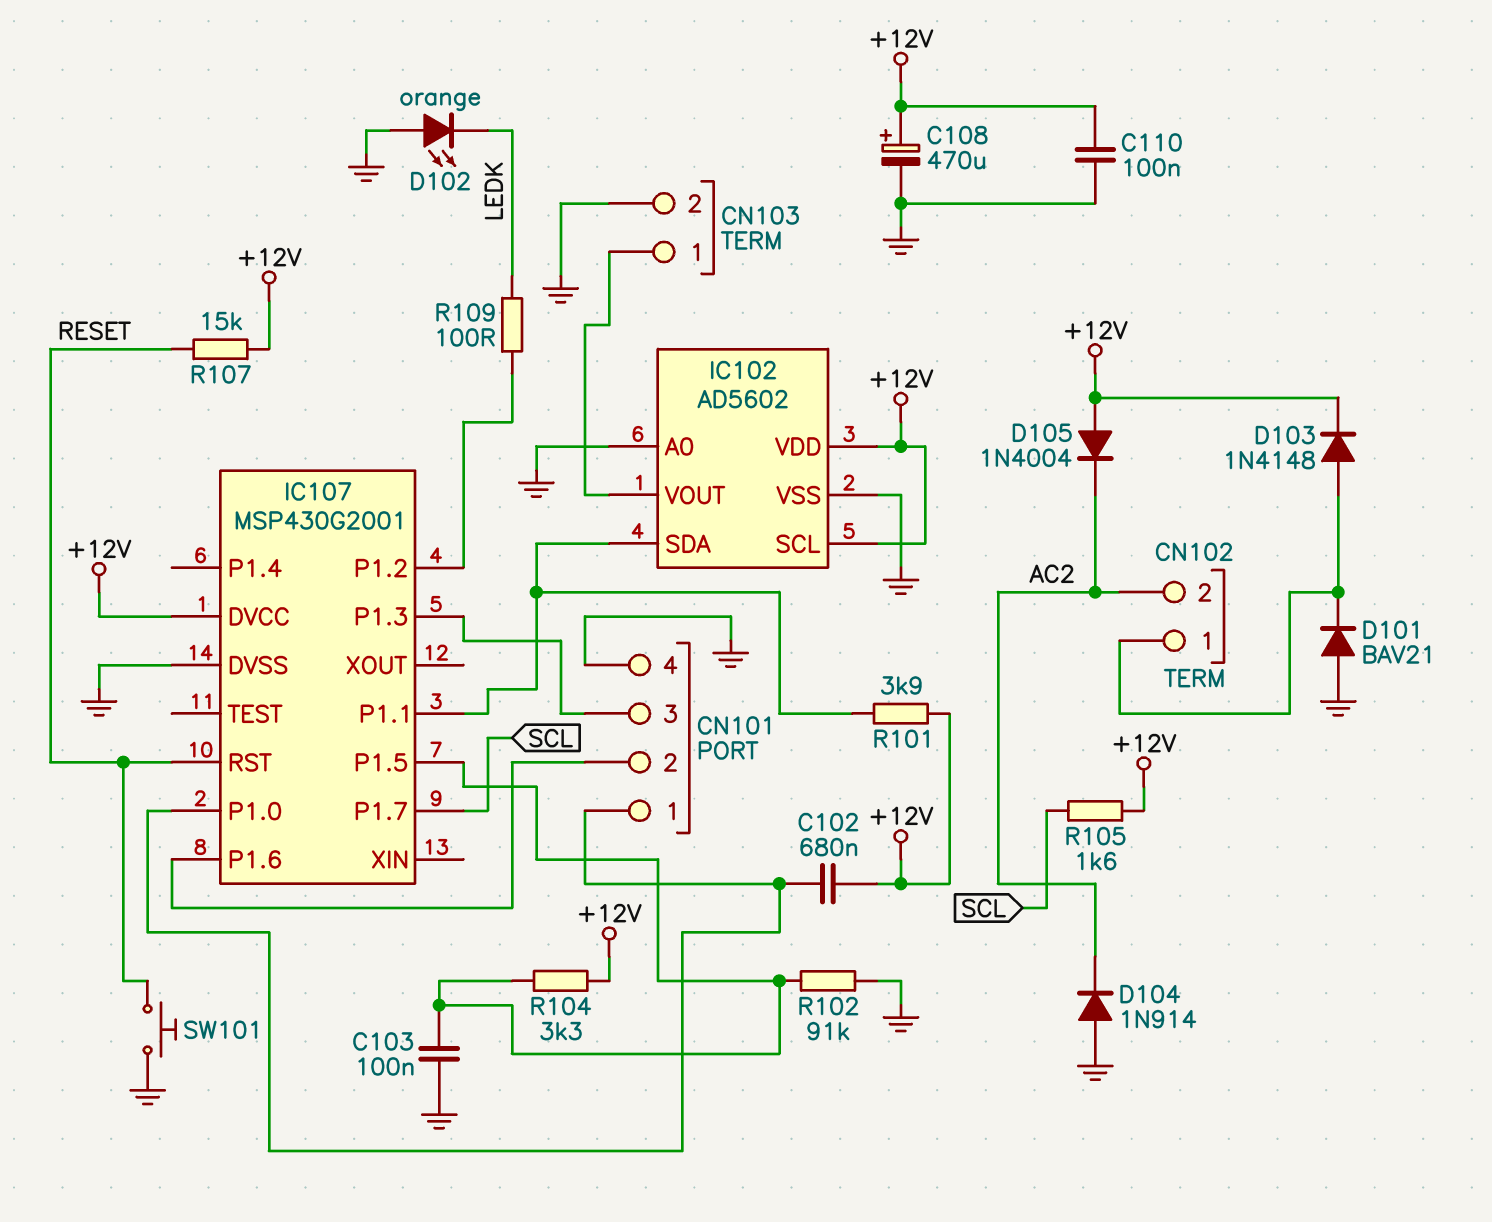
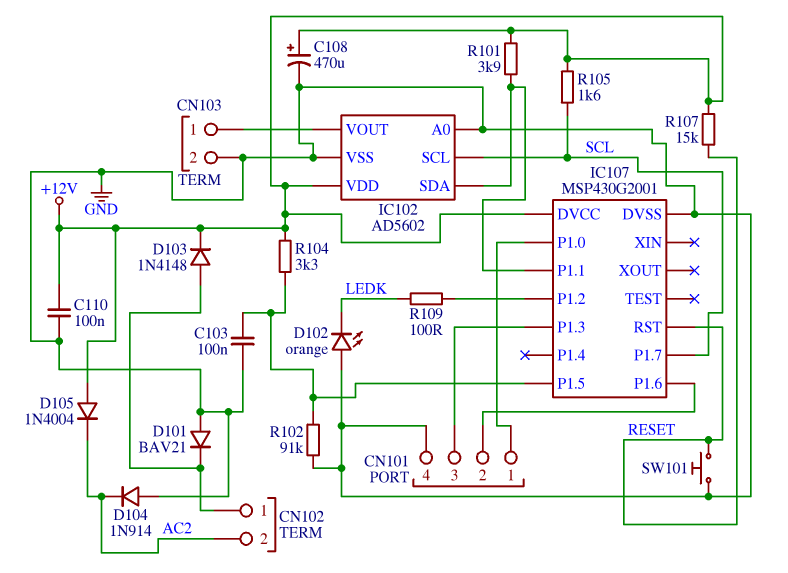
C102: 680nF (+12V, CN101/1) -> none
IC102 pin SCL: +12V -> SCL

